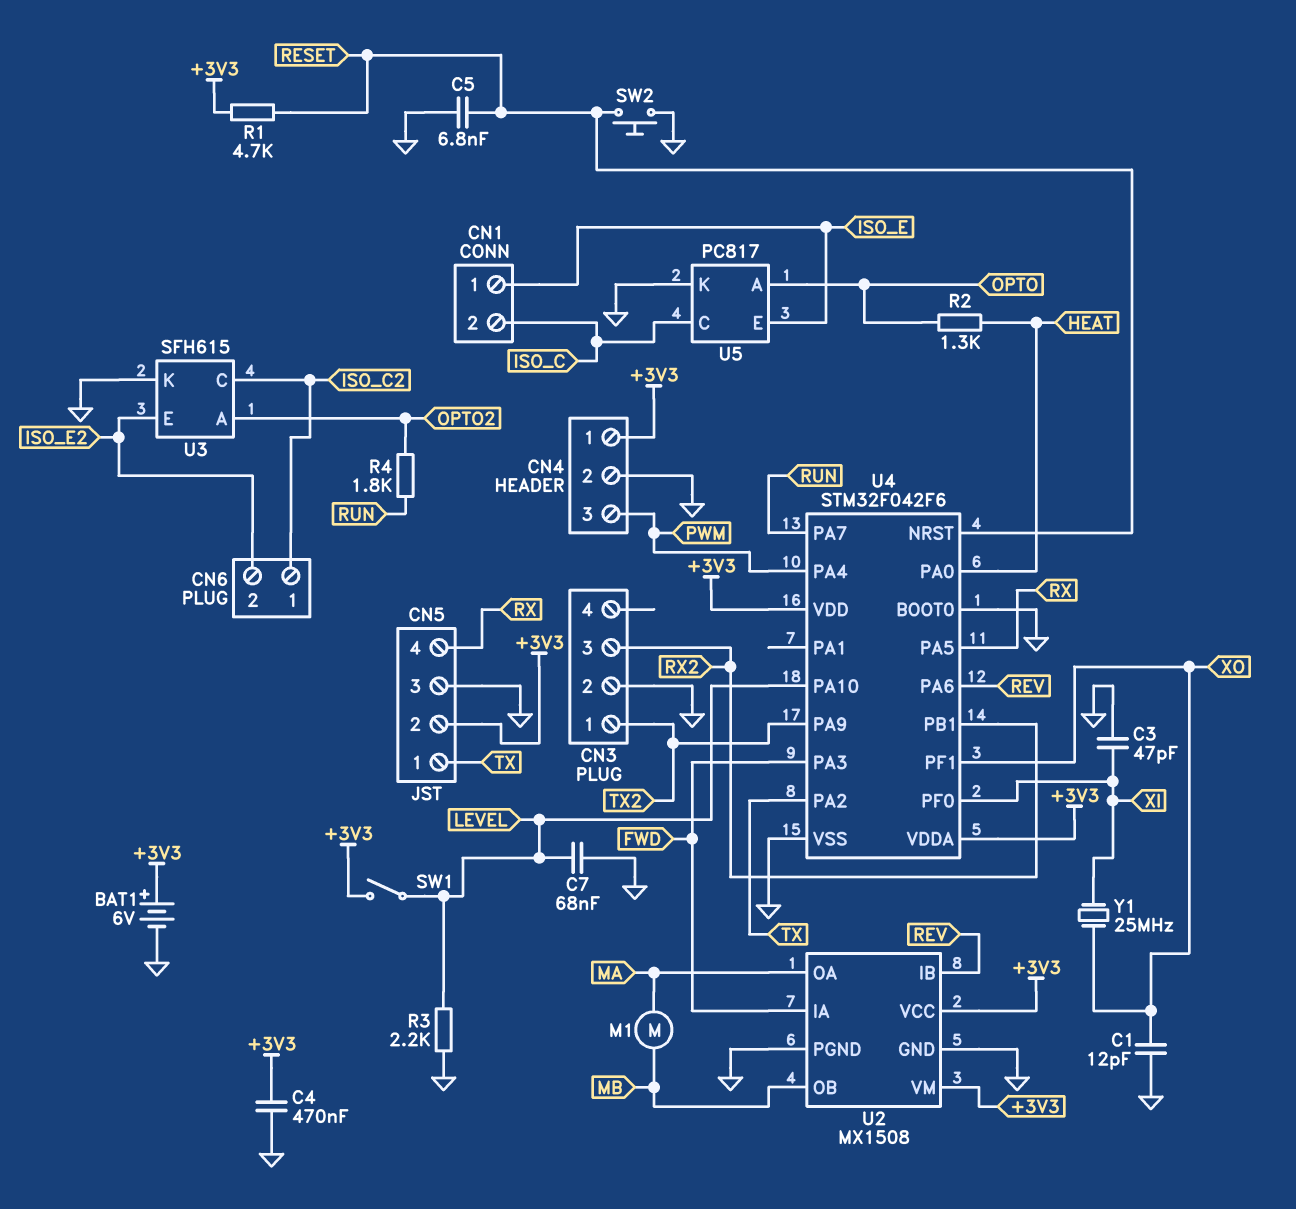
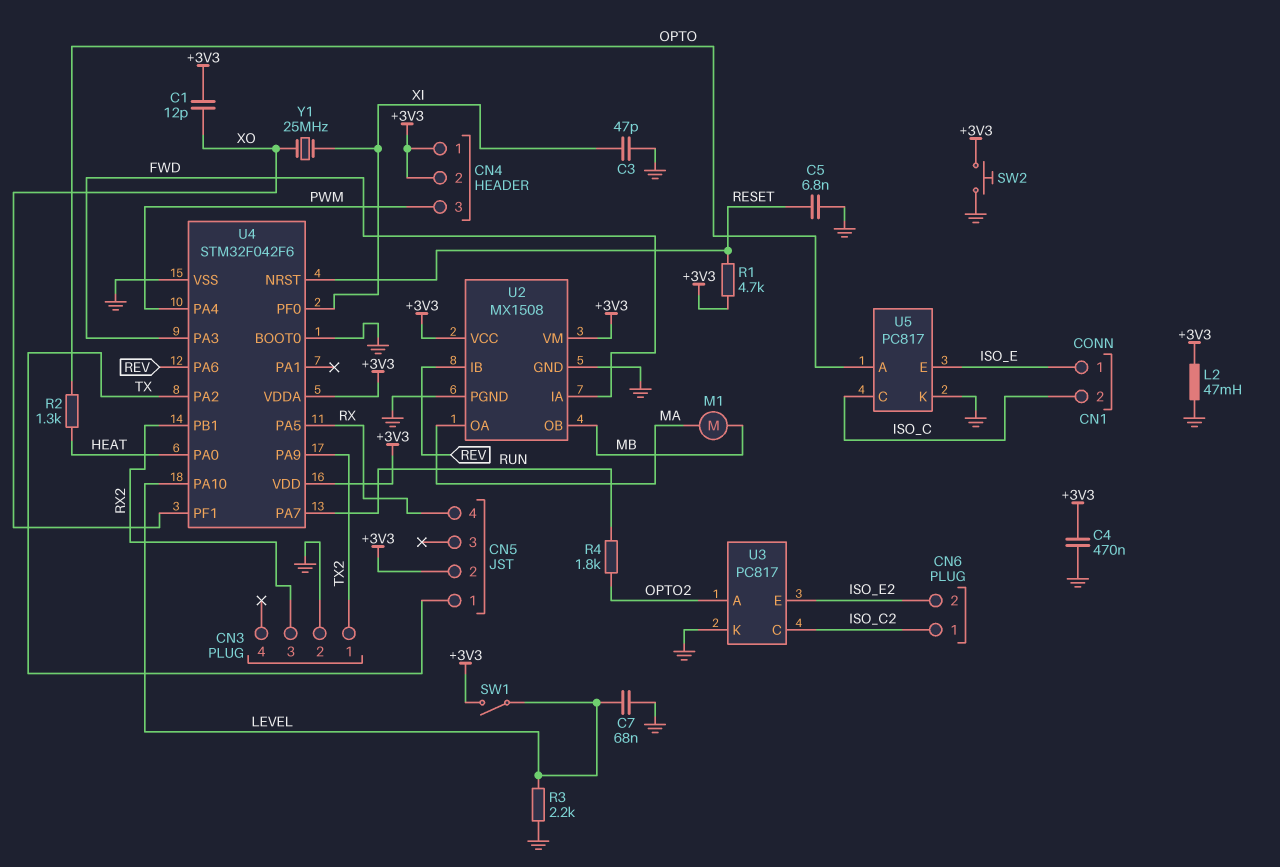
BAT1: 6V (plus +3V3, minus GND) -> none
C1: 12pF (GND, XO) -> 12pF (+3V3, XO)
CN4 pin 2: GND -> +3V3
CN5 pin 3: GND -> none
L2: none -> 47mH (+3V3, GND)
SW2: button (GND, RESET) -> button (+3V3, GND)
U3: SFH615 -> PC817

